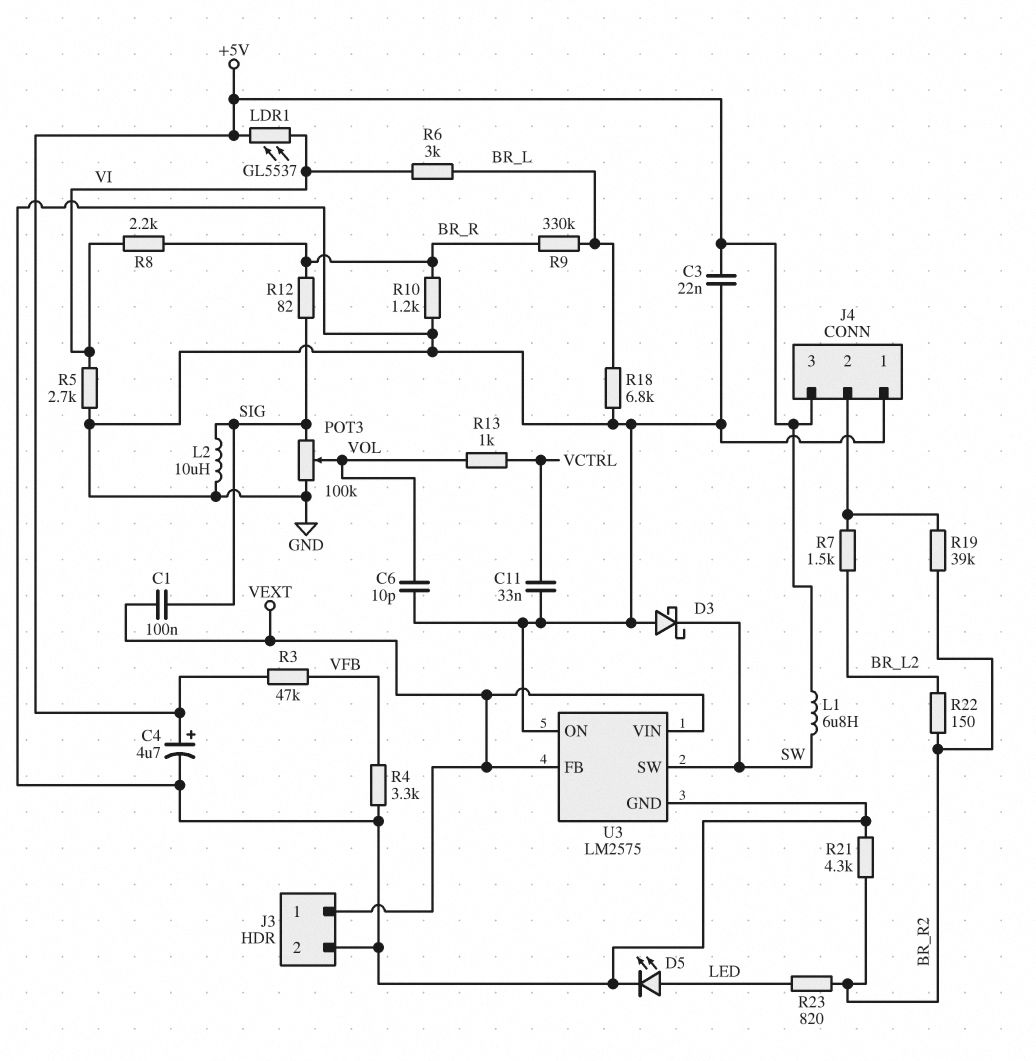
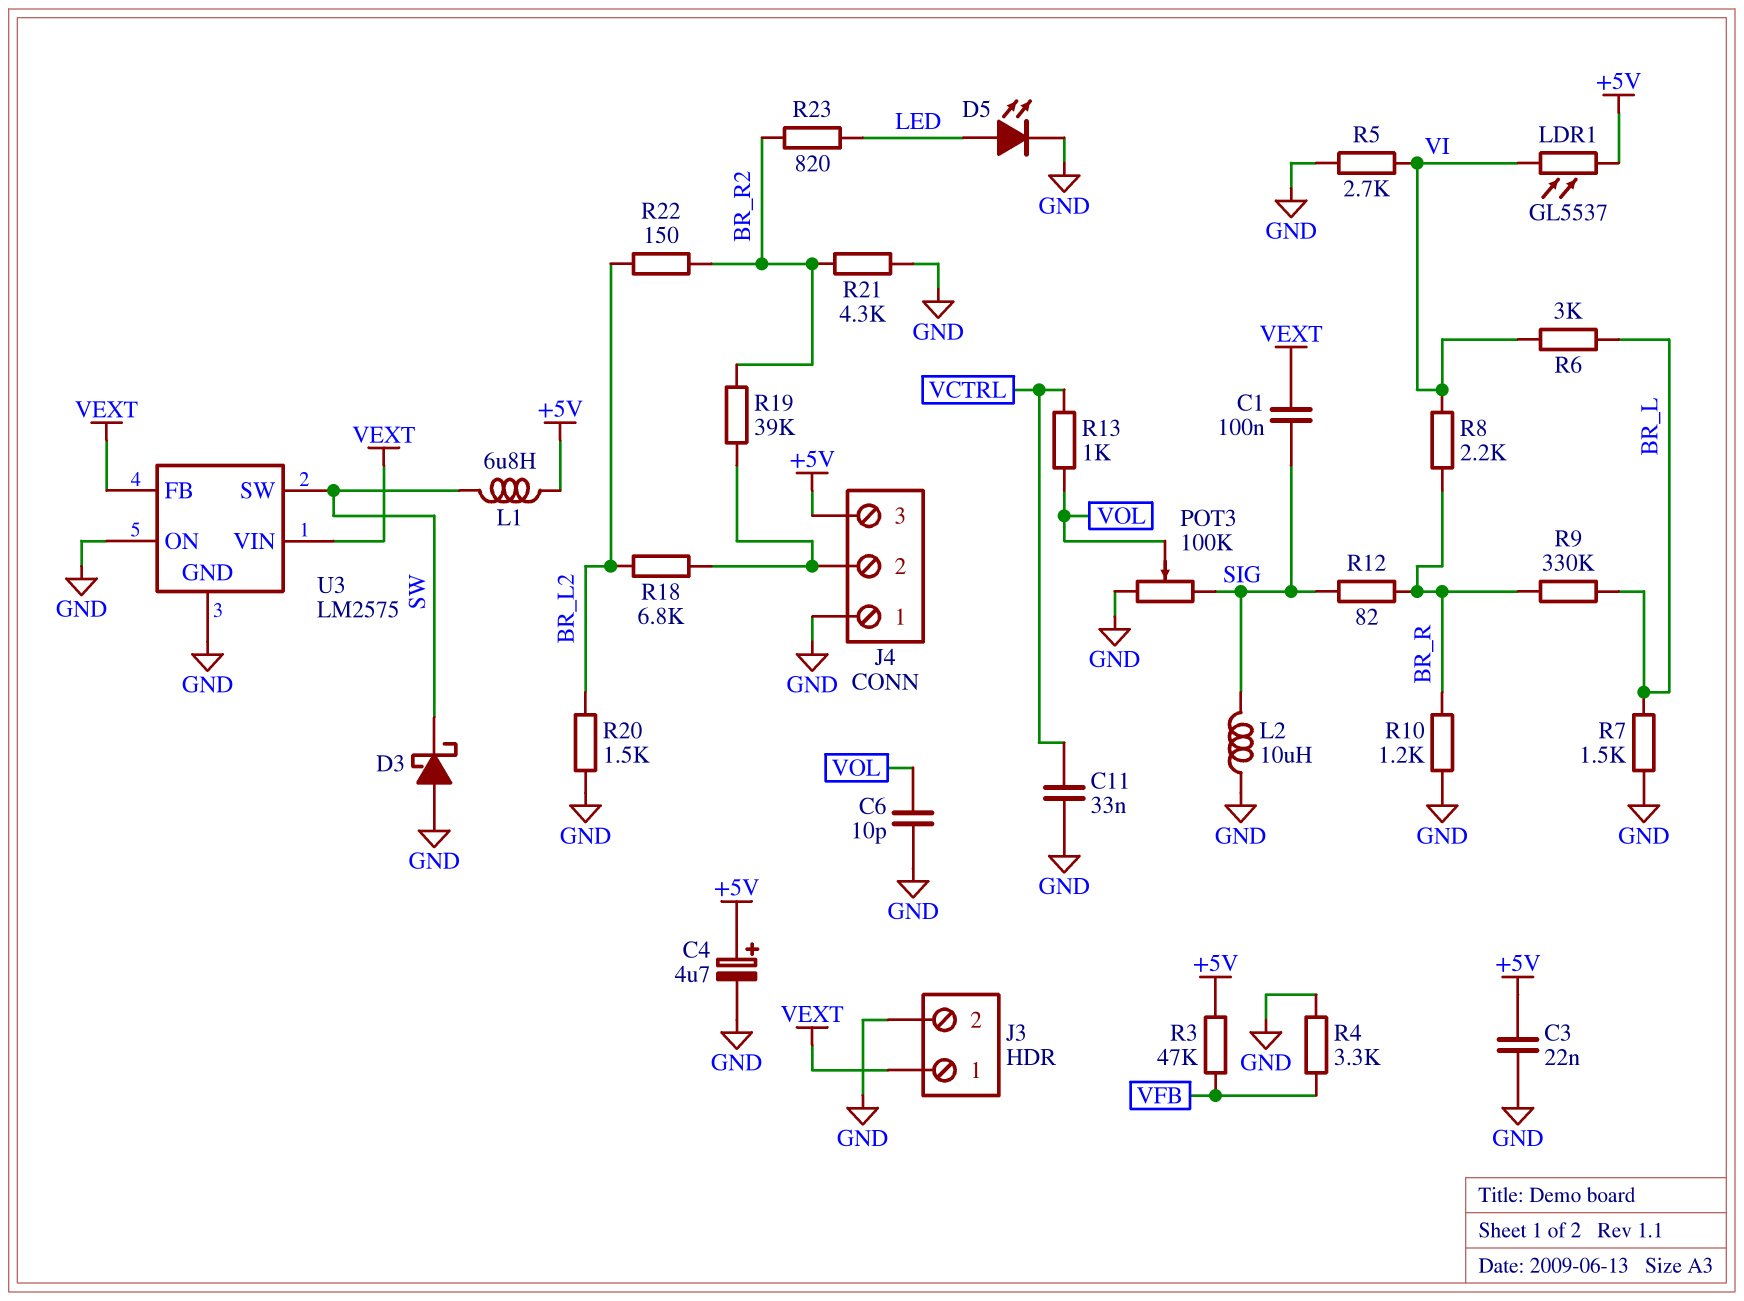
R7: 1.5k (BR_L2, J4/2) -> 1.5k (BR_L, GND)
R18: 6.8k (BR_L, GND) -> 6.8k (BR_L2, J4/2)
R20: none -> 1.5k (BR_L2, GND)

